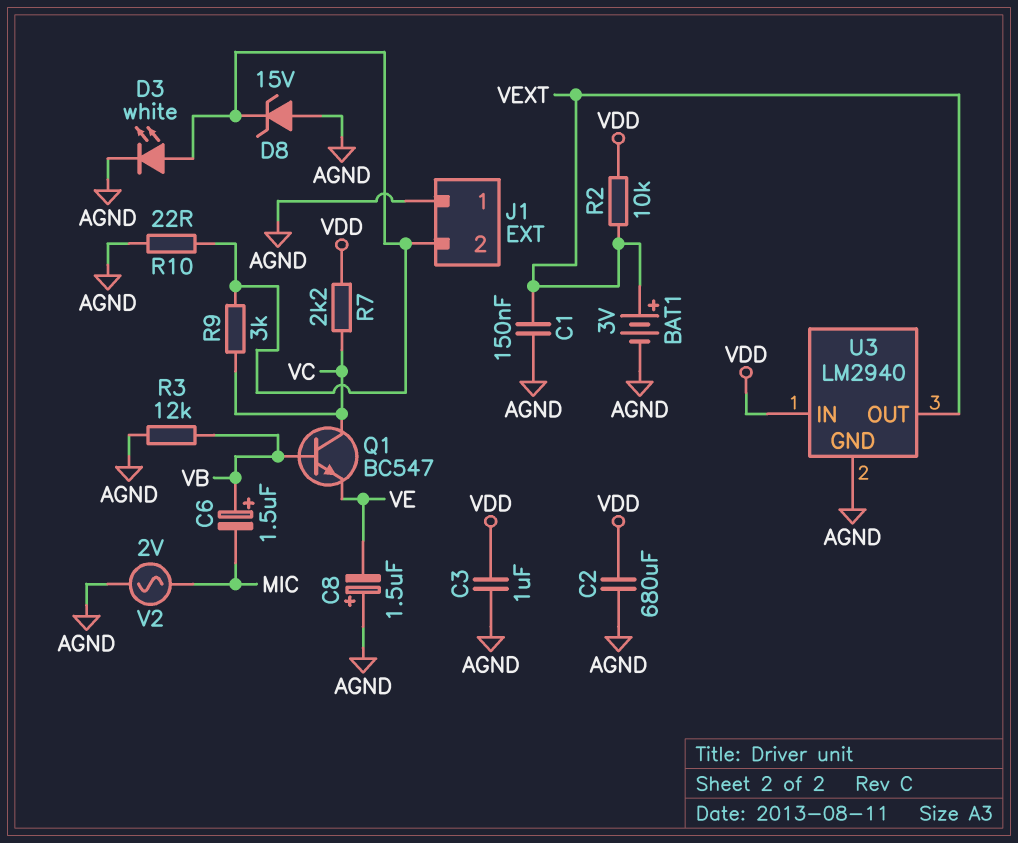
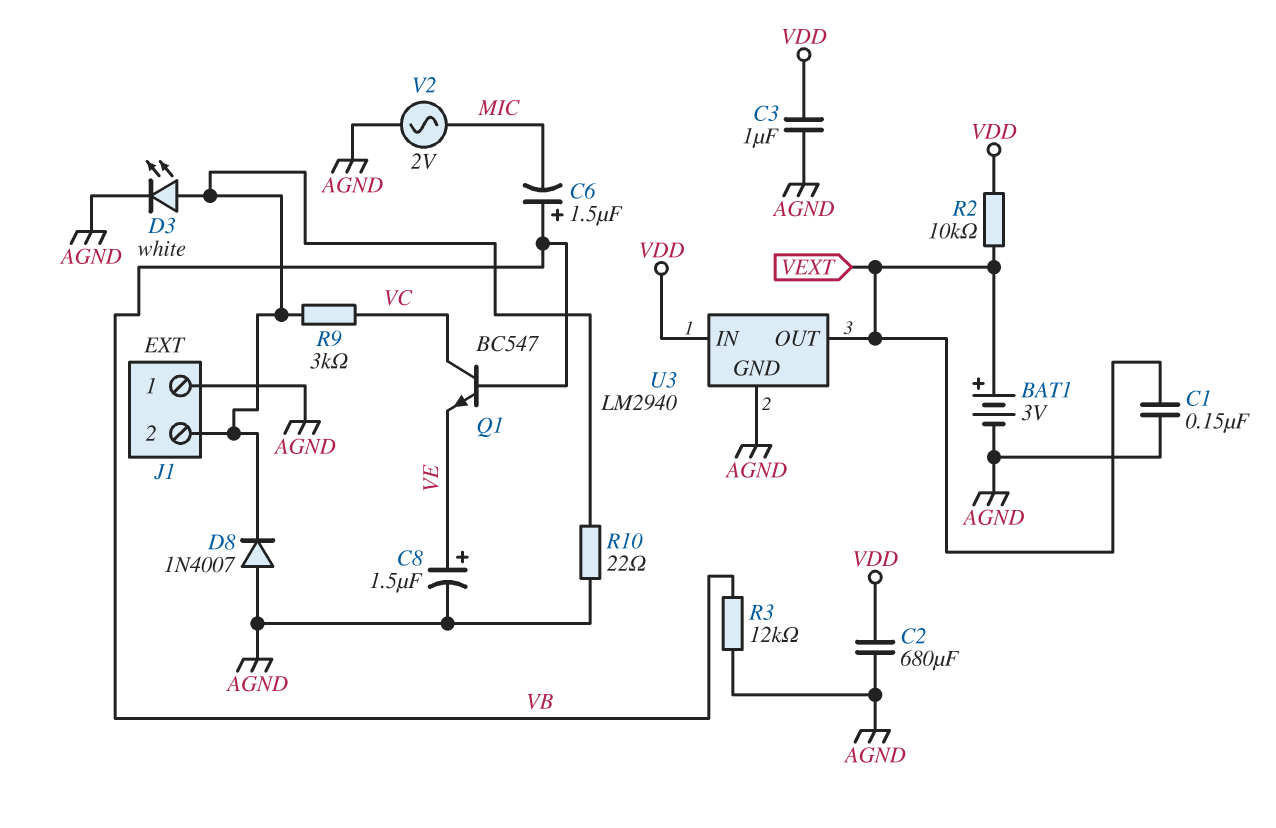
C8: 1.5uF (plus AGND, minus VE) -> 1.5uF (plus VE, minus AGND)
D8: zener 15V (A AGND, K J1/2) -> diode 1N4007 (A AGND, K J1/2)
R7: 2.2k (VC, VDD) -> none

